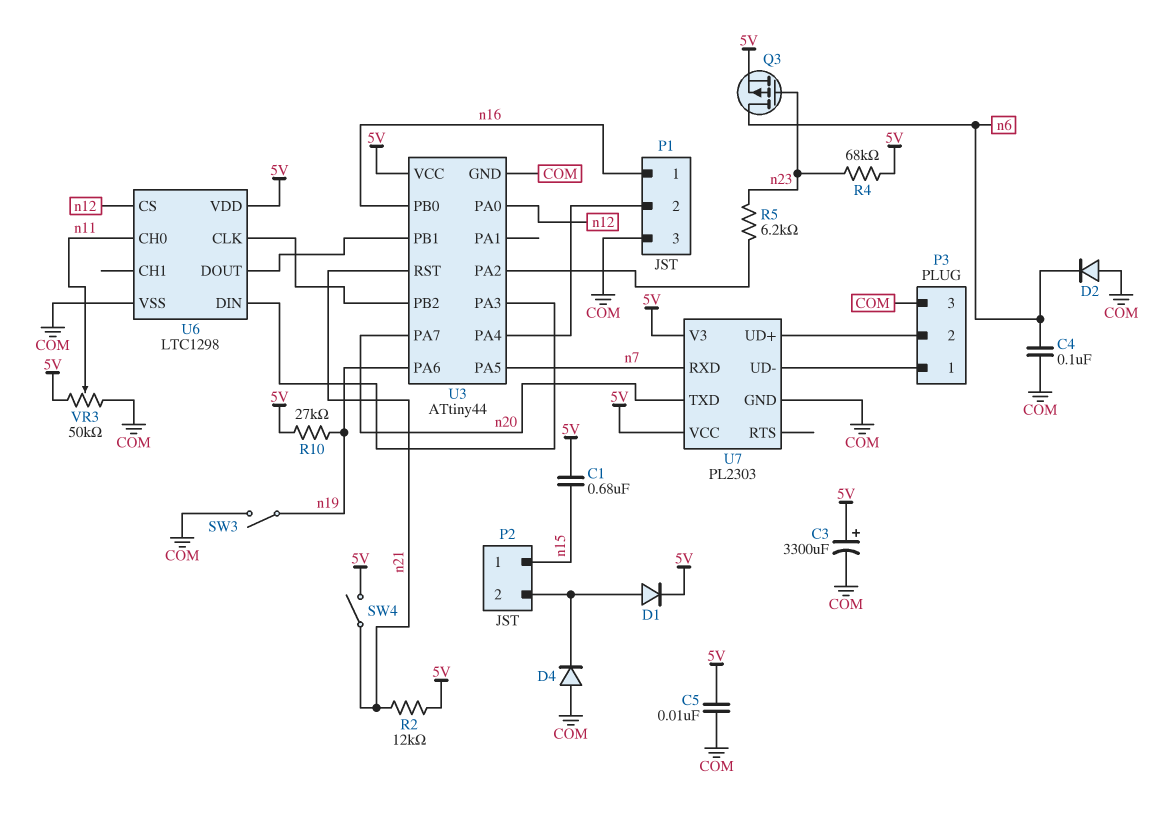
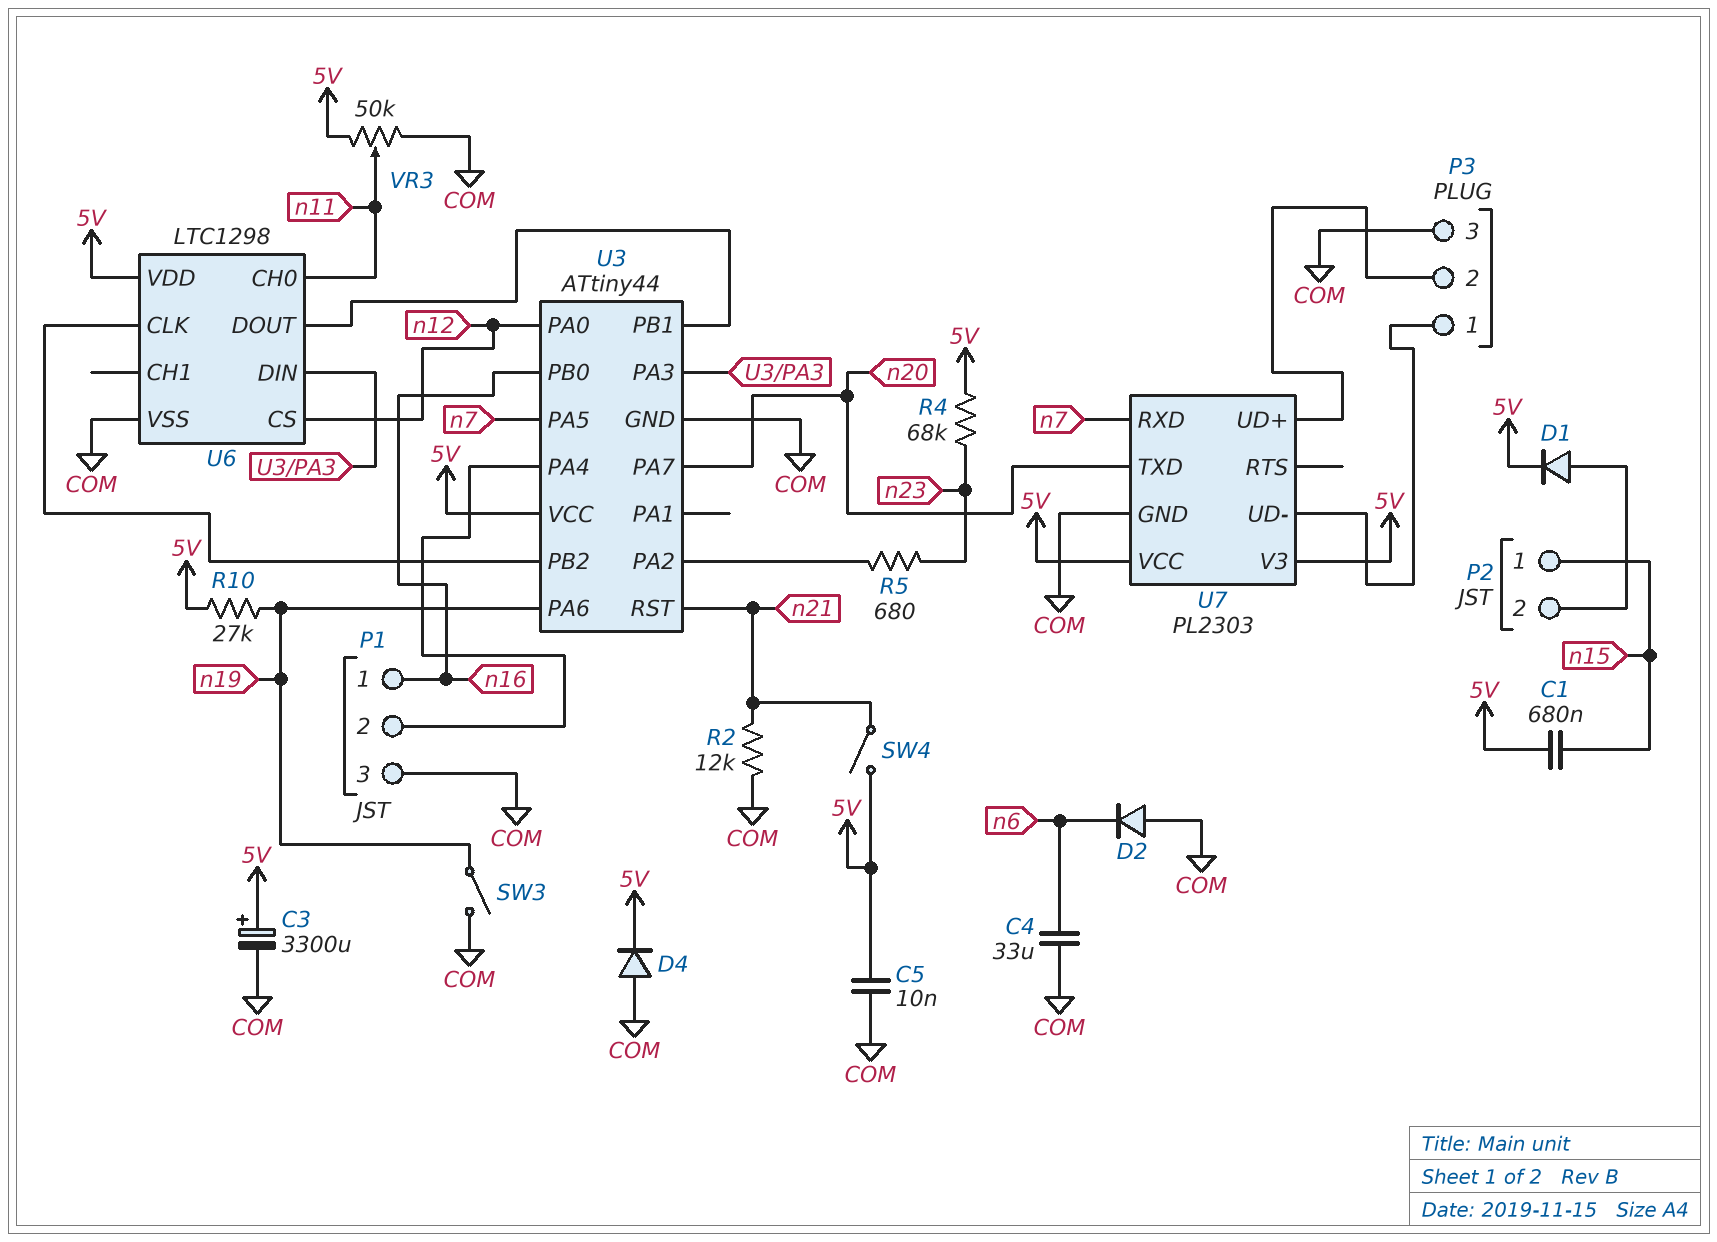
C4: 100nF (COM, n6) -> 33uF (COM, n6)
D4: diode (A COM, K P2/2) -> diode (A COM, K 5V)
Q3: PMOS (G n23, D n6, S 5V) -> none
R2: 12k (5V, n21) -> 12k (COM, n21)
R5: 6.2k (U3/PA2, n23) -> 680 (U3/PA2, n23)

